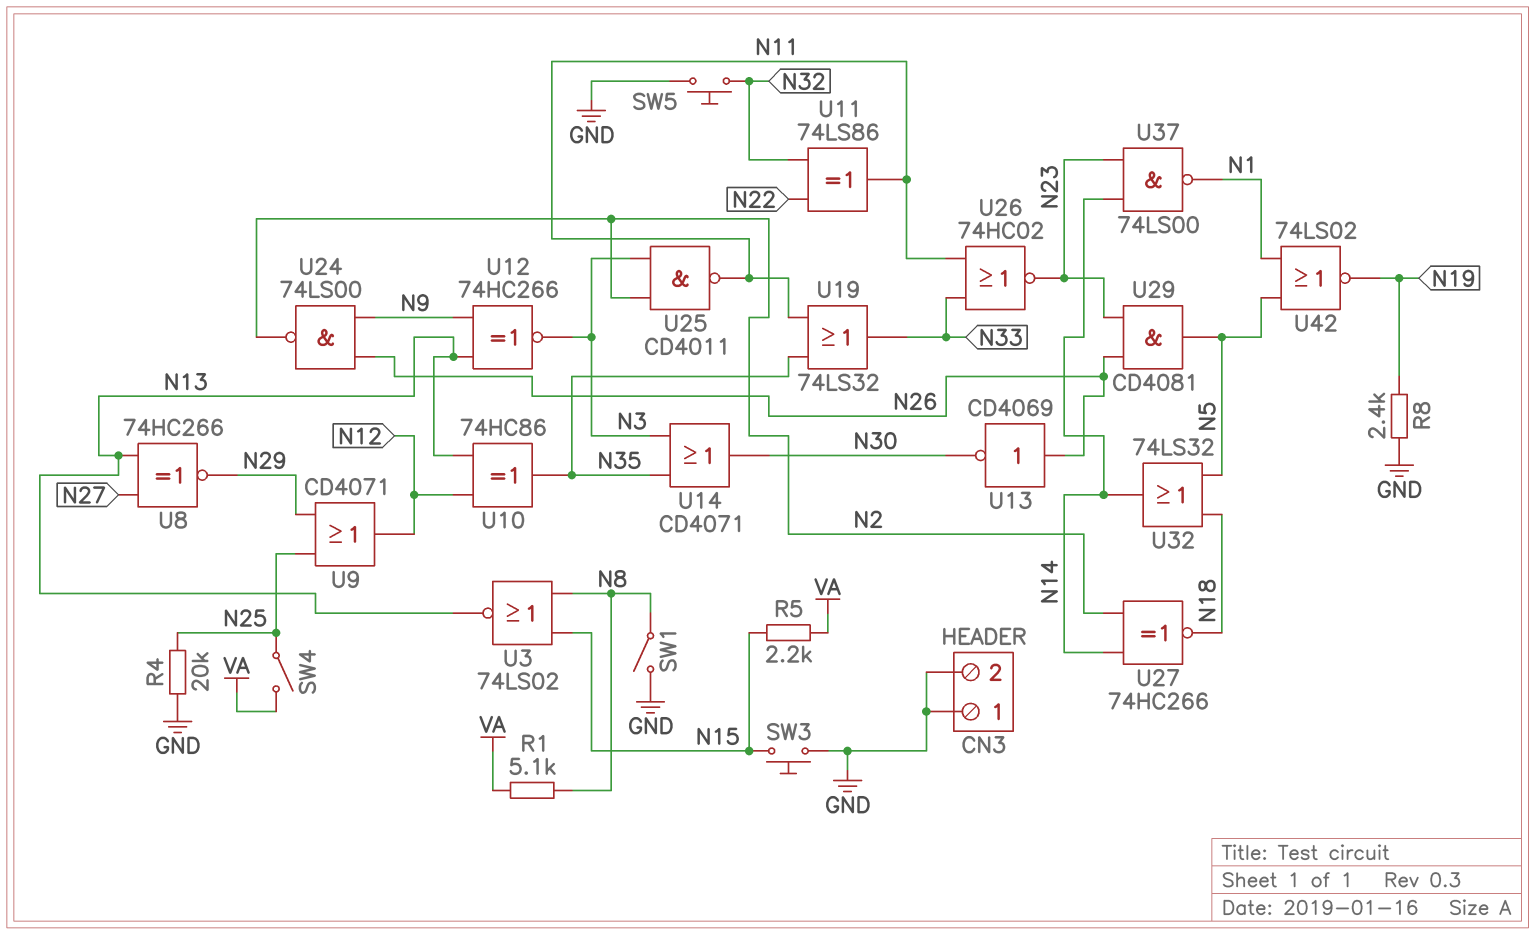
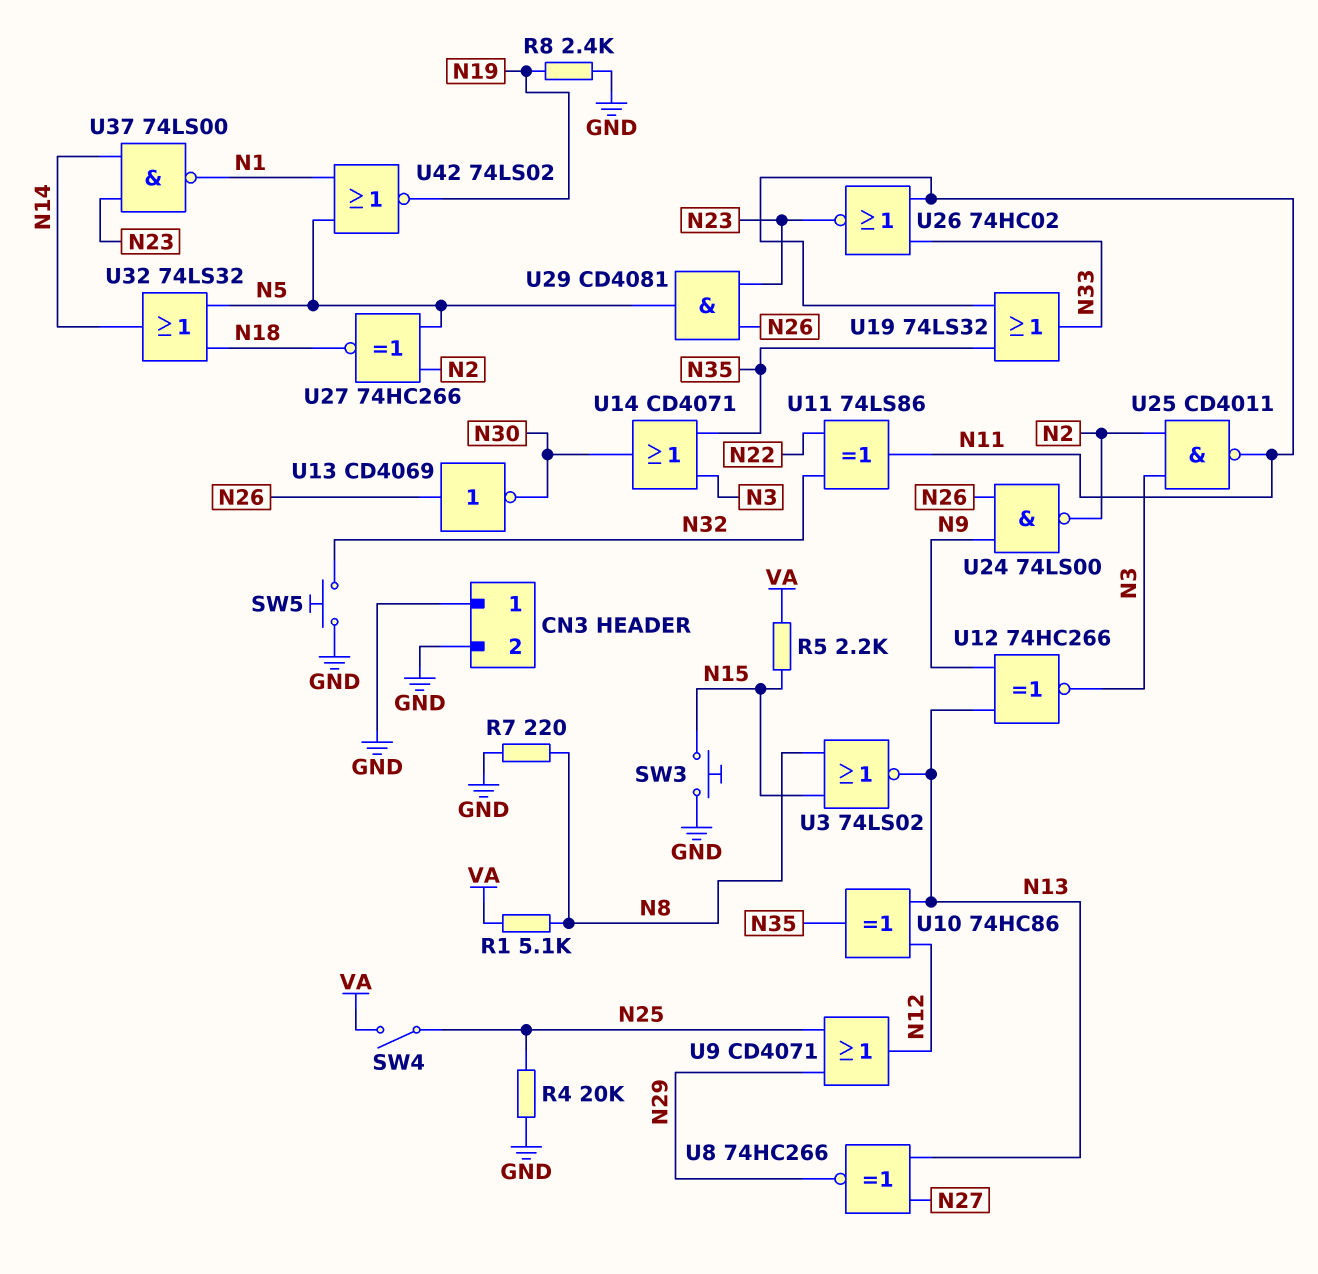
R7: none -> 220 (GND, N8)
SW1: switch (GND, N8) -> none
U27: XNOR 74HC266 (in N2, in N14, out N18) -> XNOR 74HC266 (in N2, in N5, out N18)

